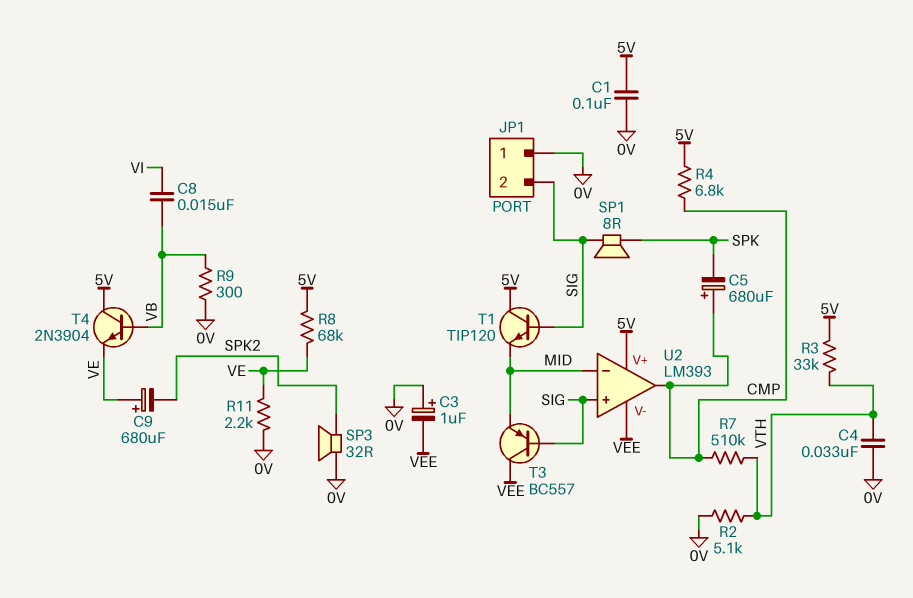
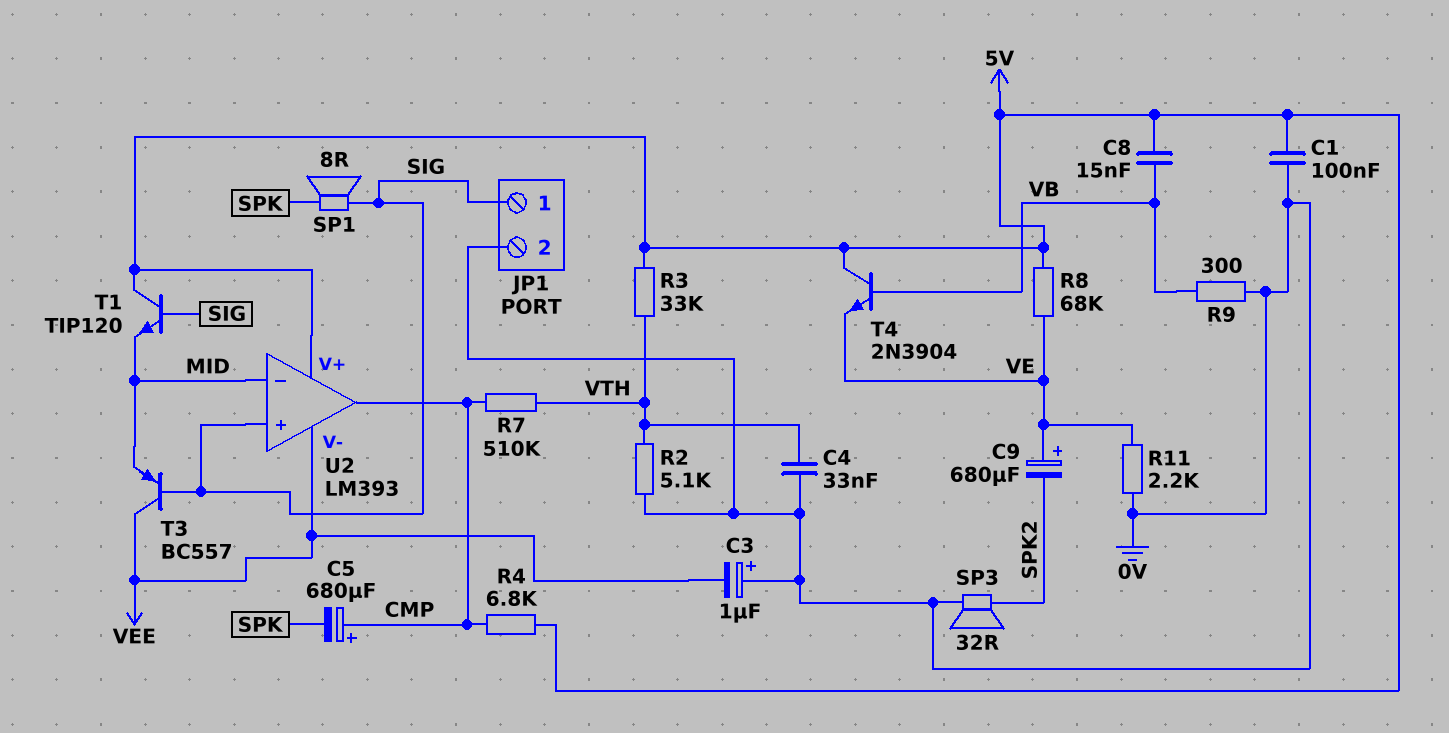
C8: 15nF (VB, VI) -> 15nF (5V, VB)
JP1 pin 1: 0V -> SIG
JP1 pin 2: SIG -> 0V

